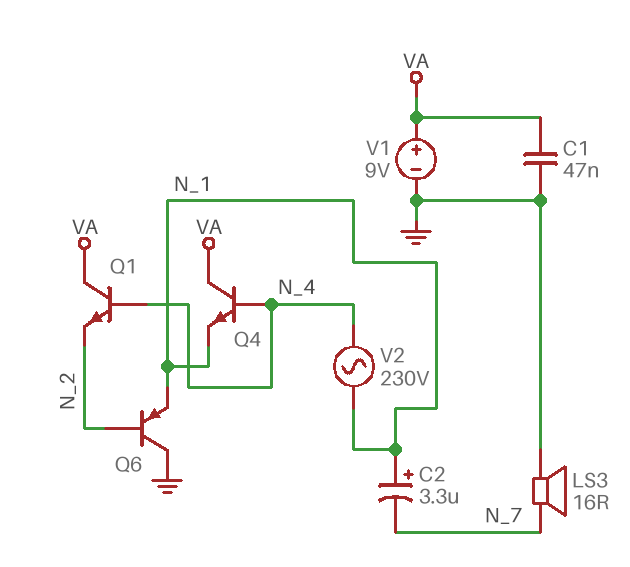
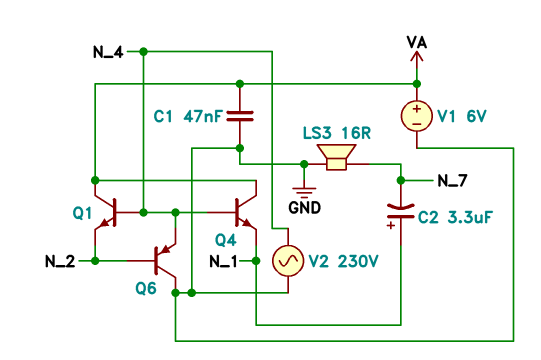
Q6: PNP (B N_2, C GND, E N_1) -> PNP (B N_2, C GND, E N_4)
V1: 9V (plus VA, minus GND) -> 6V (plus VA, minus GND)
V2: AC 230V (N_1, N_4) -> AC 230V (GND, N_4)

